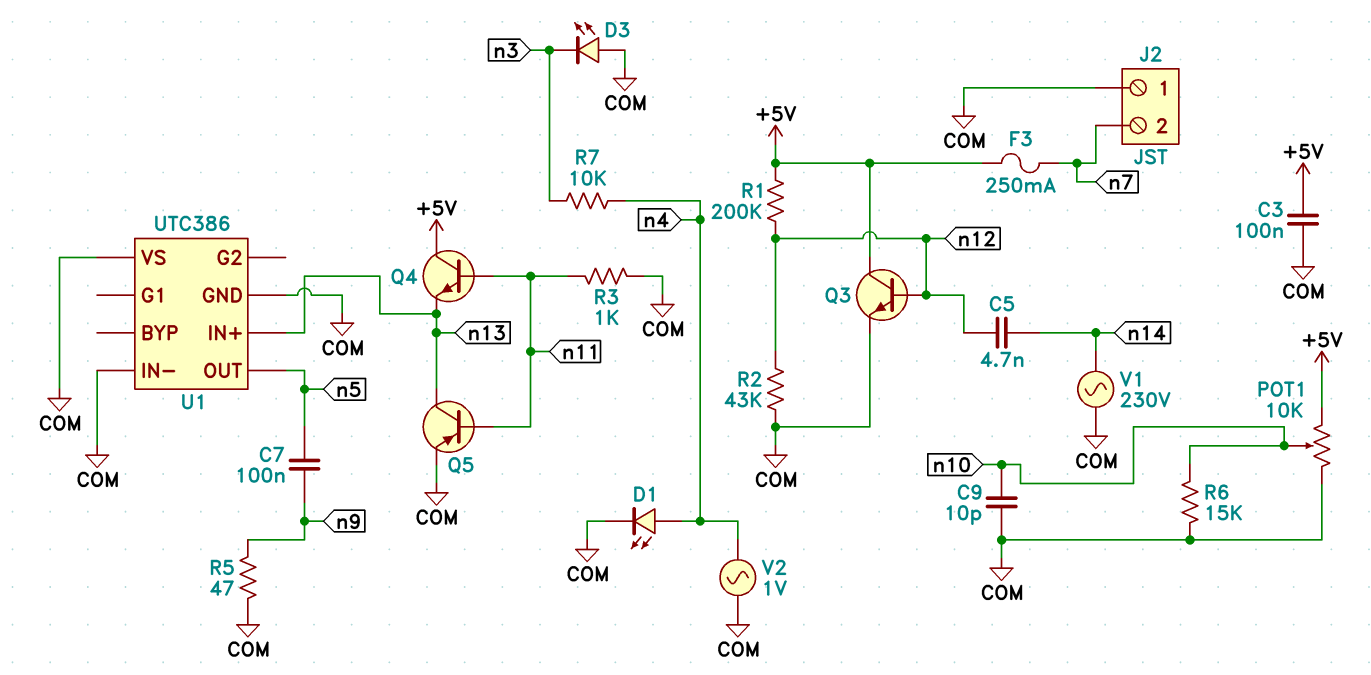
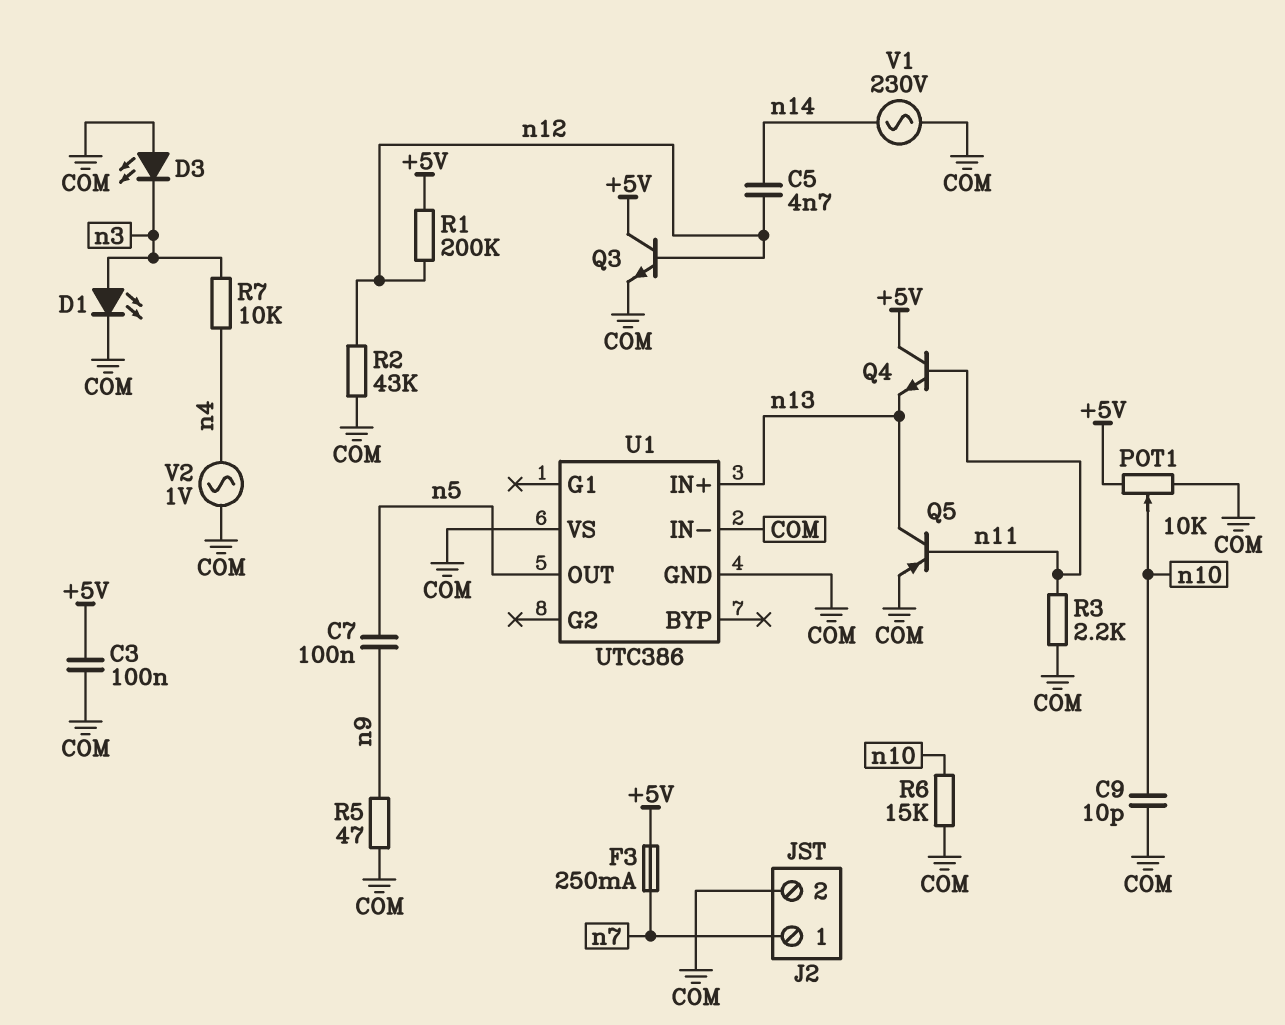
D1: LED (A n4, K COM) -> LED (A n3, K COM)
J2 pin 1: COM -> n7
J2 pin 2: n7 -> COM
R3: 1k (COM, n11) -> 2.2k (COM, n11)

